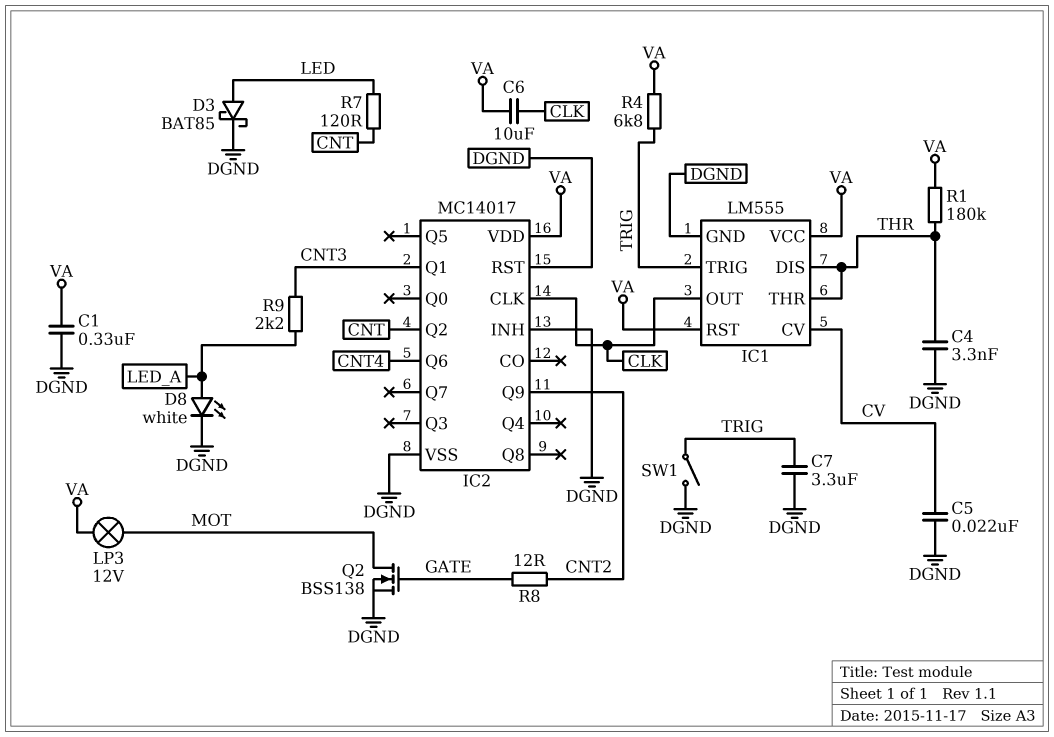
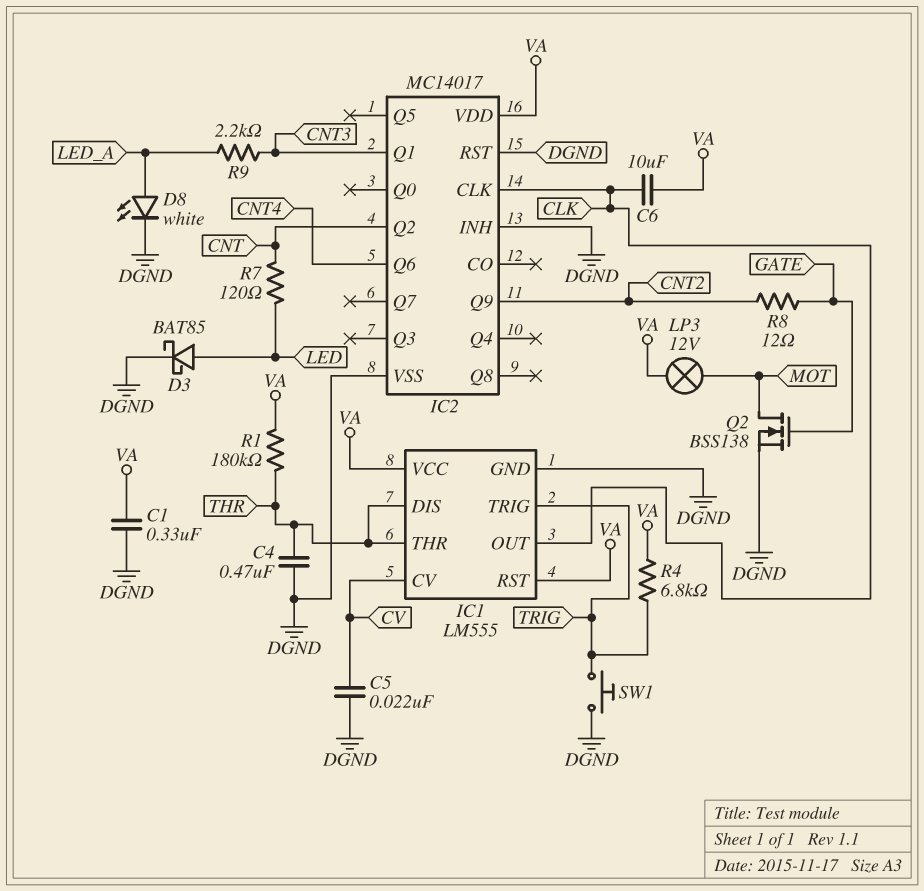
C4: 3.3nF (DGND, THR) -> 470nF (DGND, THR)
C7: 3.3uF (DGND, TRIG) -> none
SW1: switch (DGND, TRIG) -> button (DGND, TRIG)

